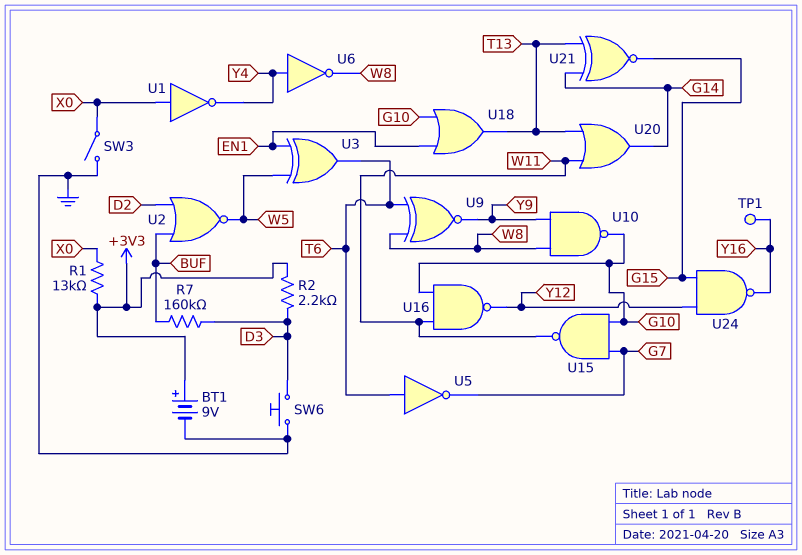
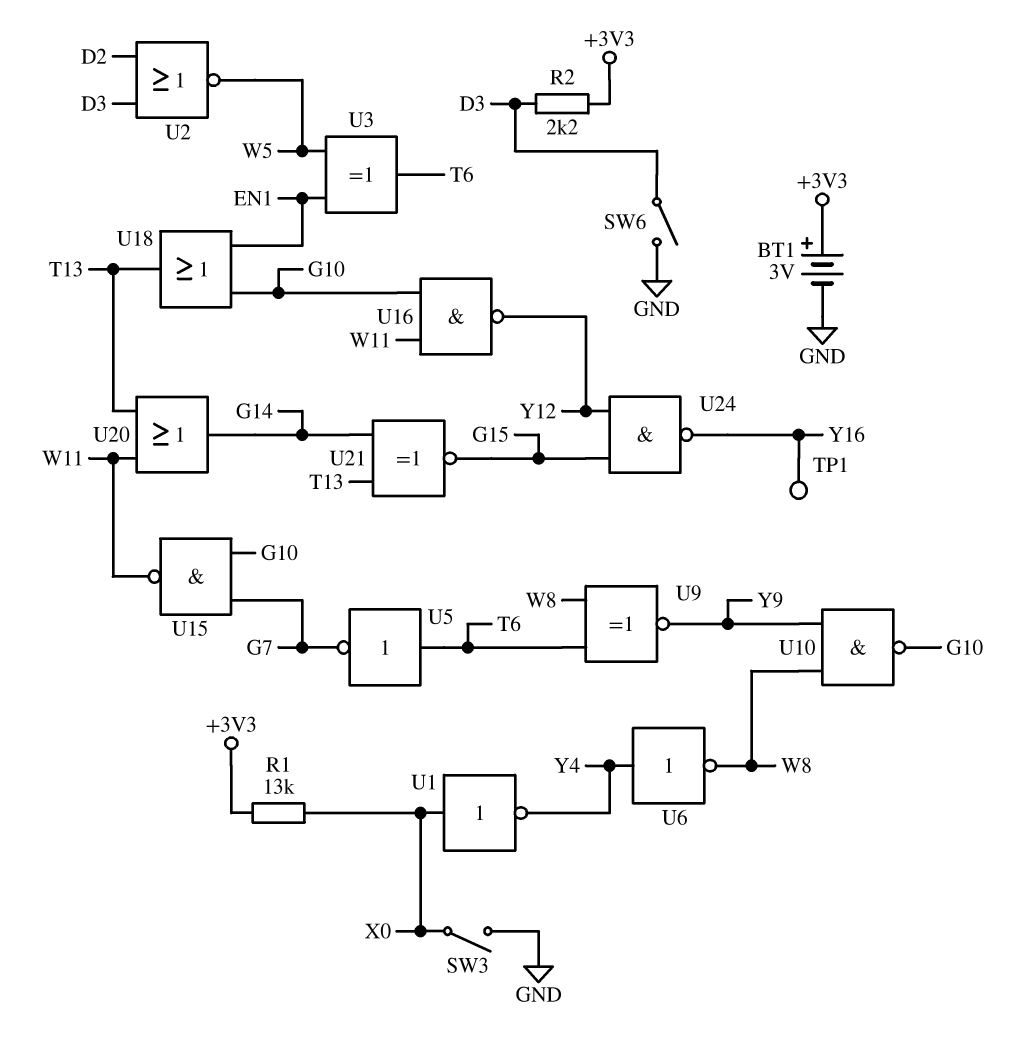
BT1: 9V (plus +3V3, minus GND) -> 3V (plus +3V3, minus GND)
R7: 160k (BUF, D3) -> none
SW6: button (D3, GND) -> switch (D3, GND)
U2: NOR (in BUF, in D2, out W5) -> NOR (in D2, in D3, out W5)

